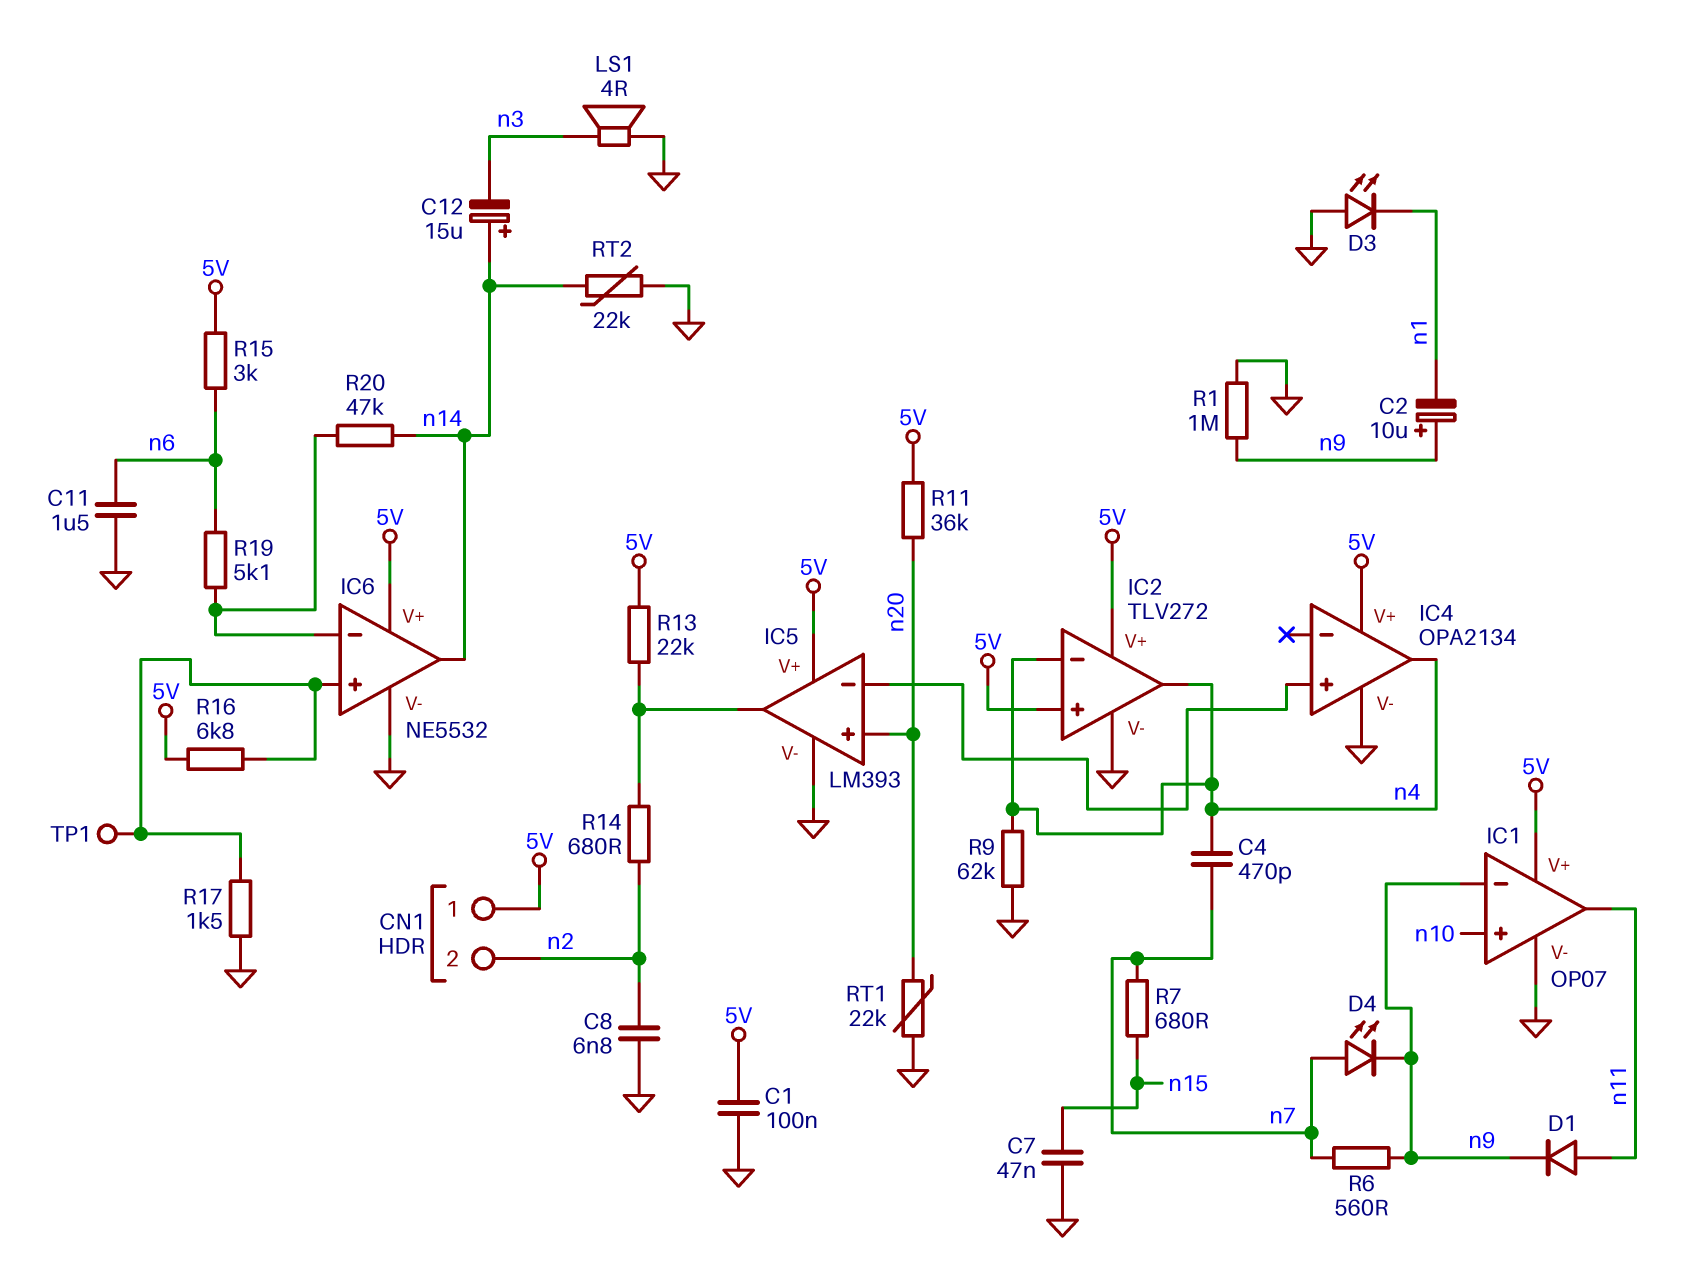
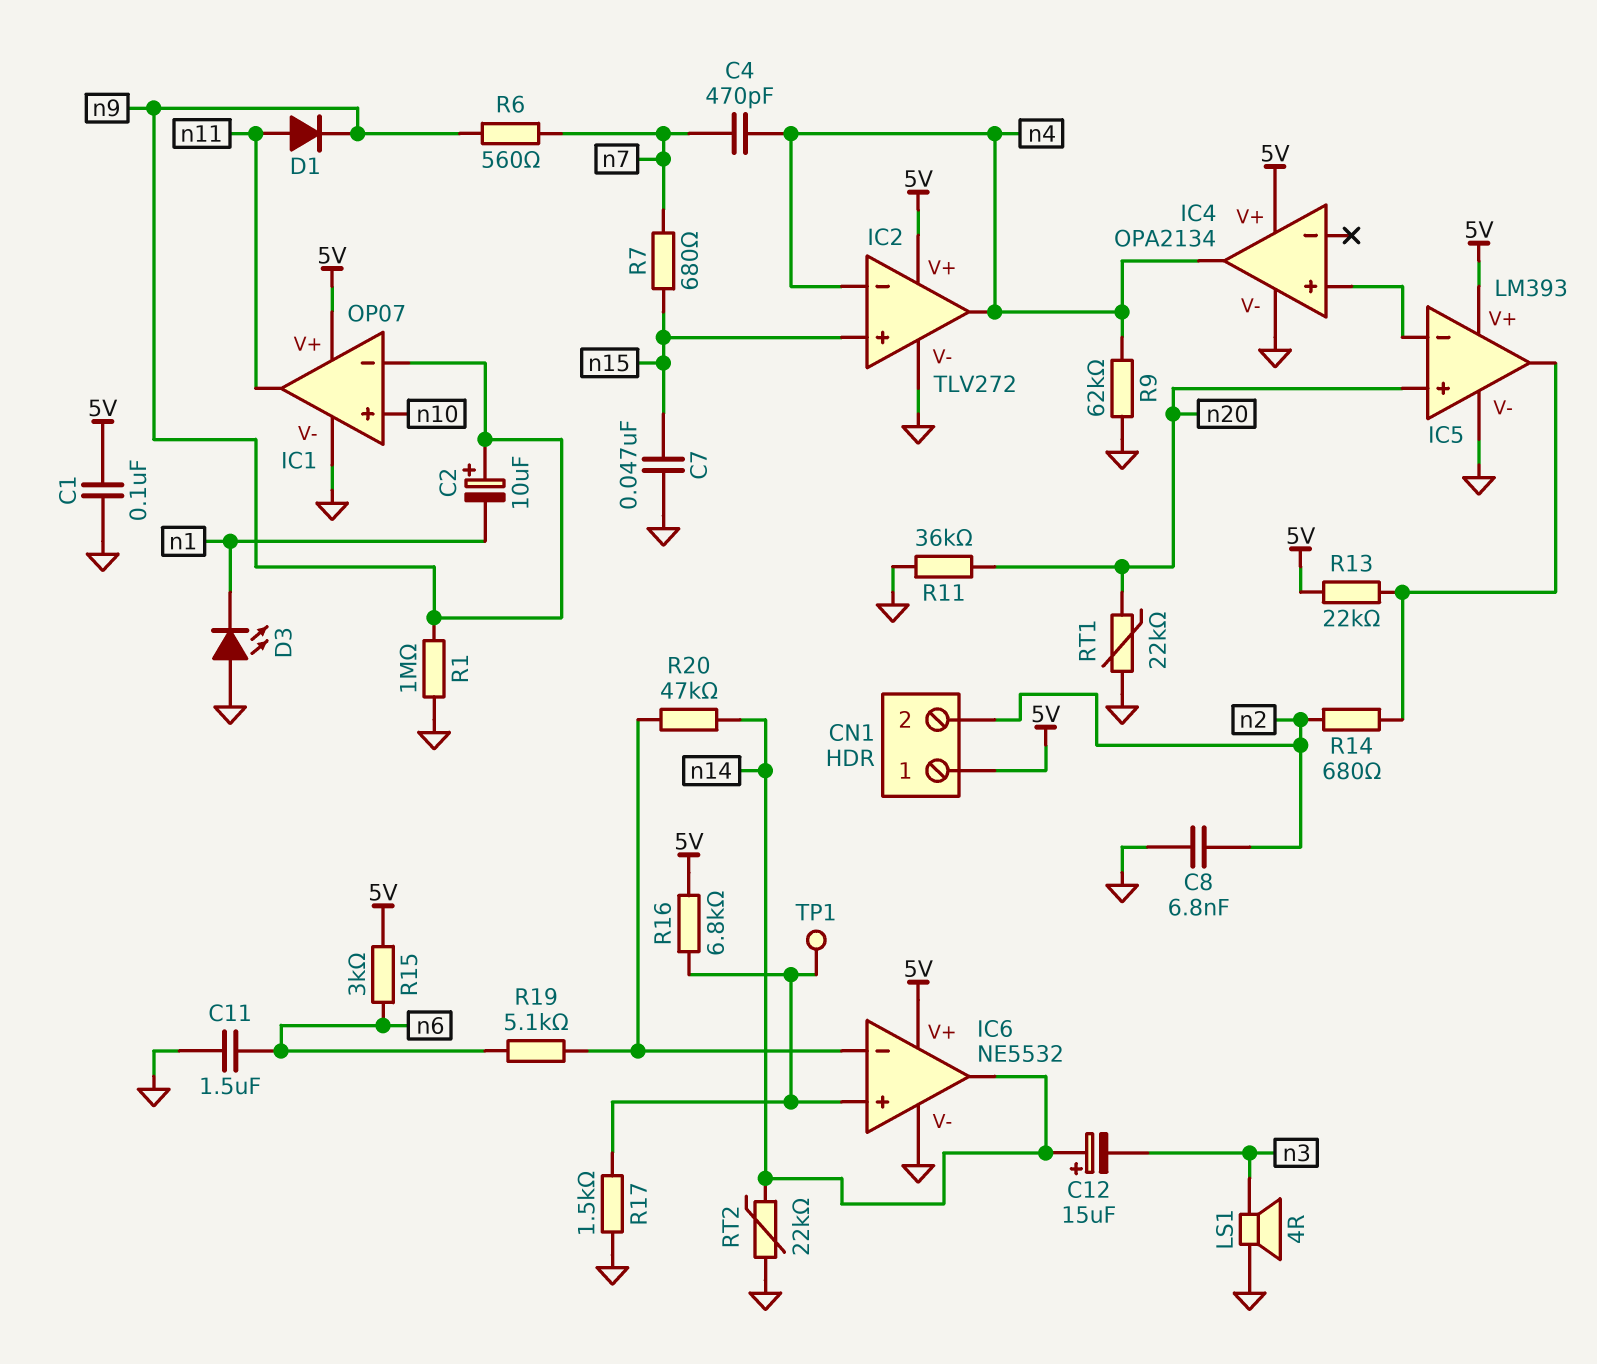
D4: LED (A n7, K n9) -> none
IC2 pin in+: 5V -> n15
R11: 36k (5V, n20) -> 36k (GND, n20)

